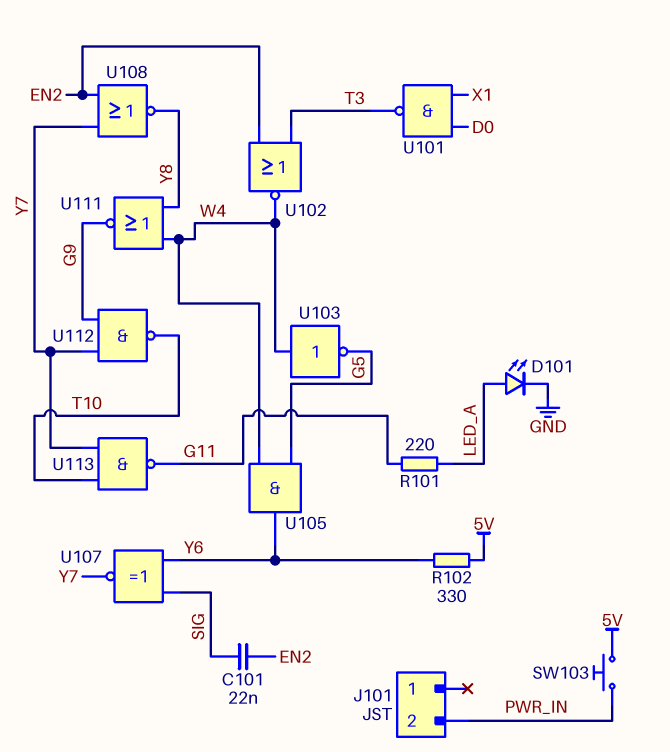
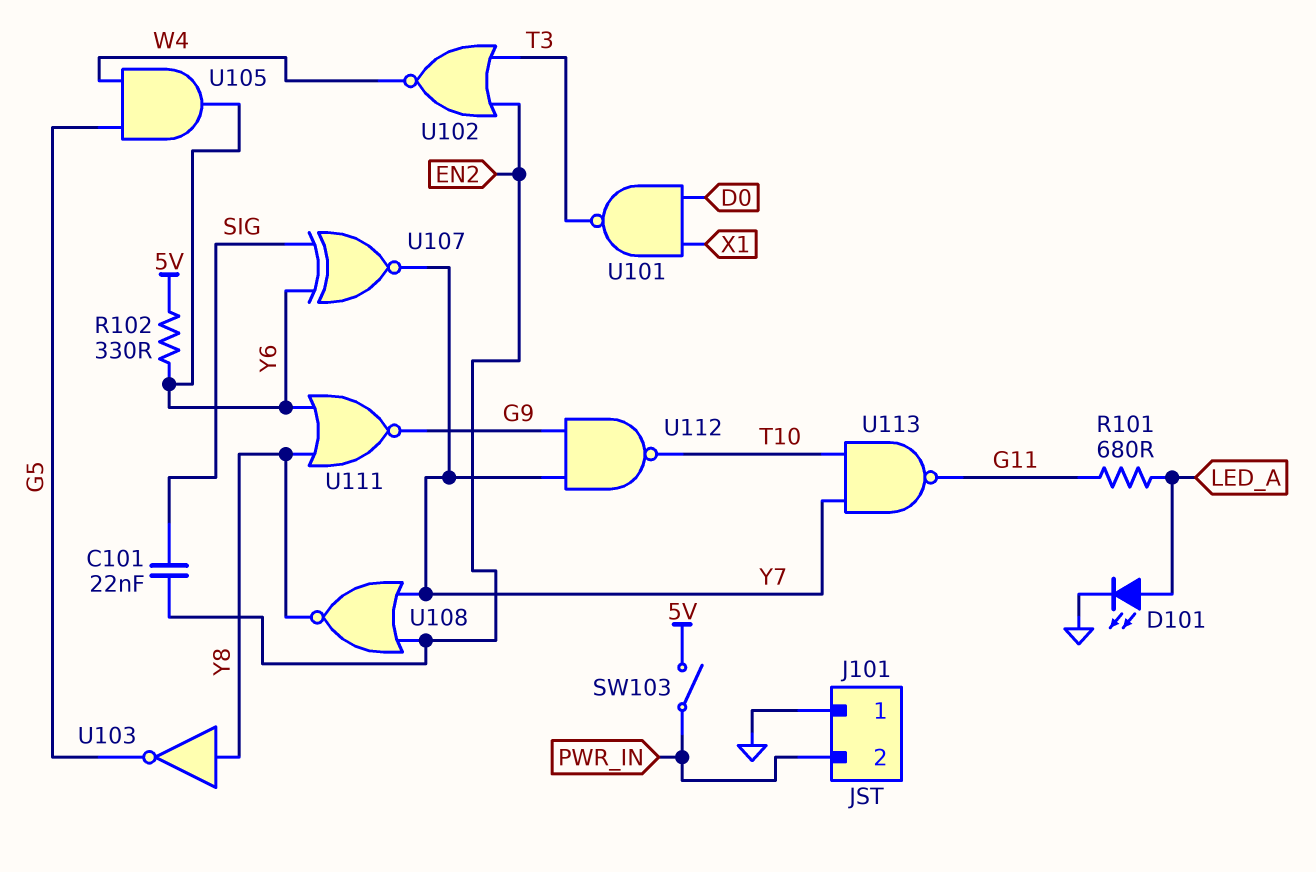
J101 pin 1: none -> GND
R101: 220 (G11, LED_A) -> 680 (G11, LED_A)
SW103: button (5V, PWR_IN) -> switch (5V, PWR_IN)
U103: NOT (in W4, out G5) -> NOT (in Y8, out G5)
U111: NOR (in W4, in Y8, out G9) -> NOR (in Y6, in Y8, out G9)

